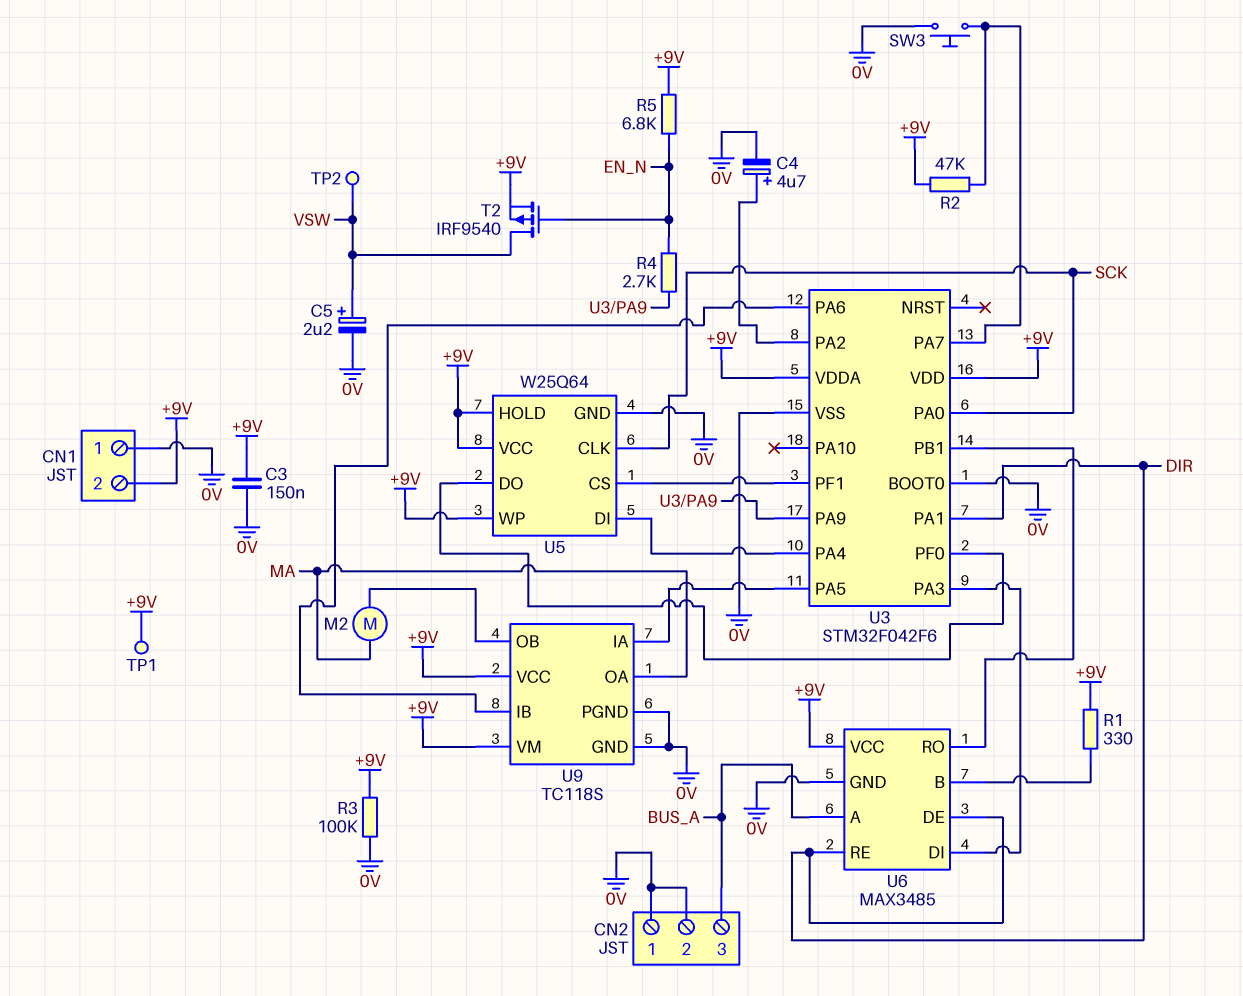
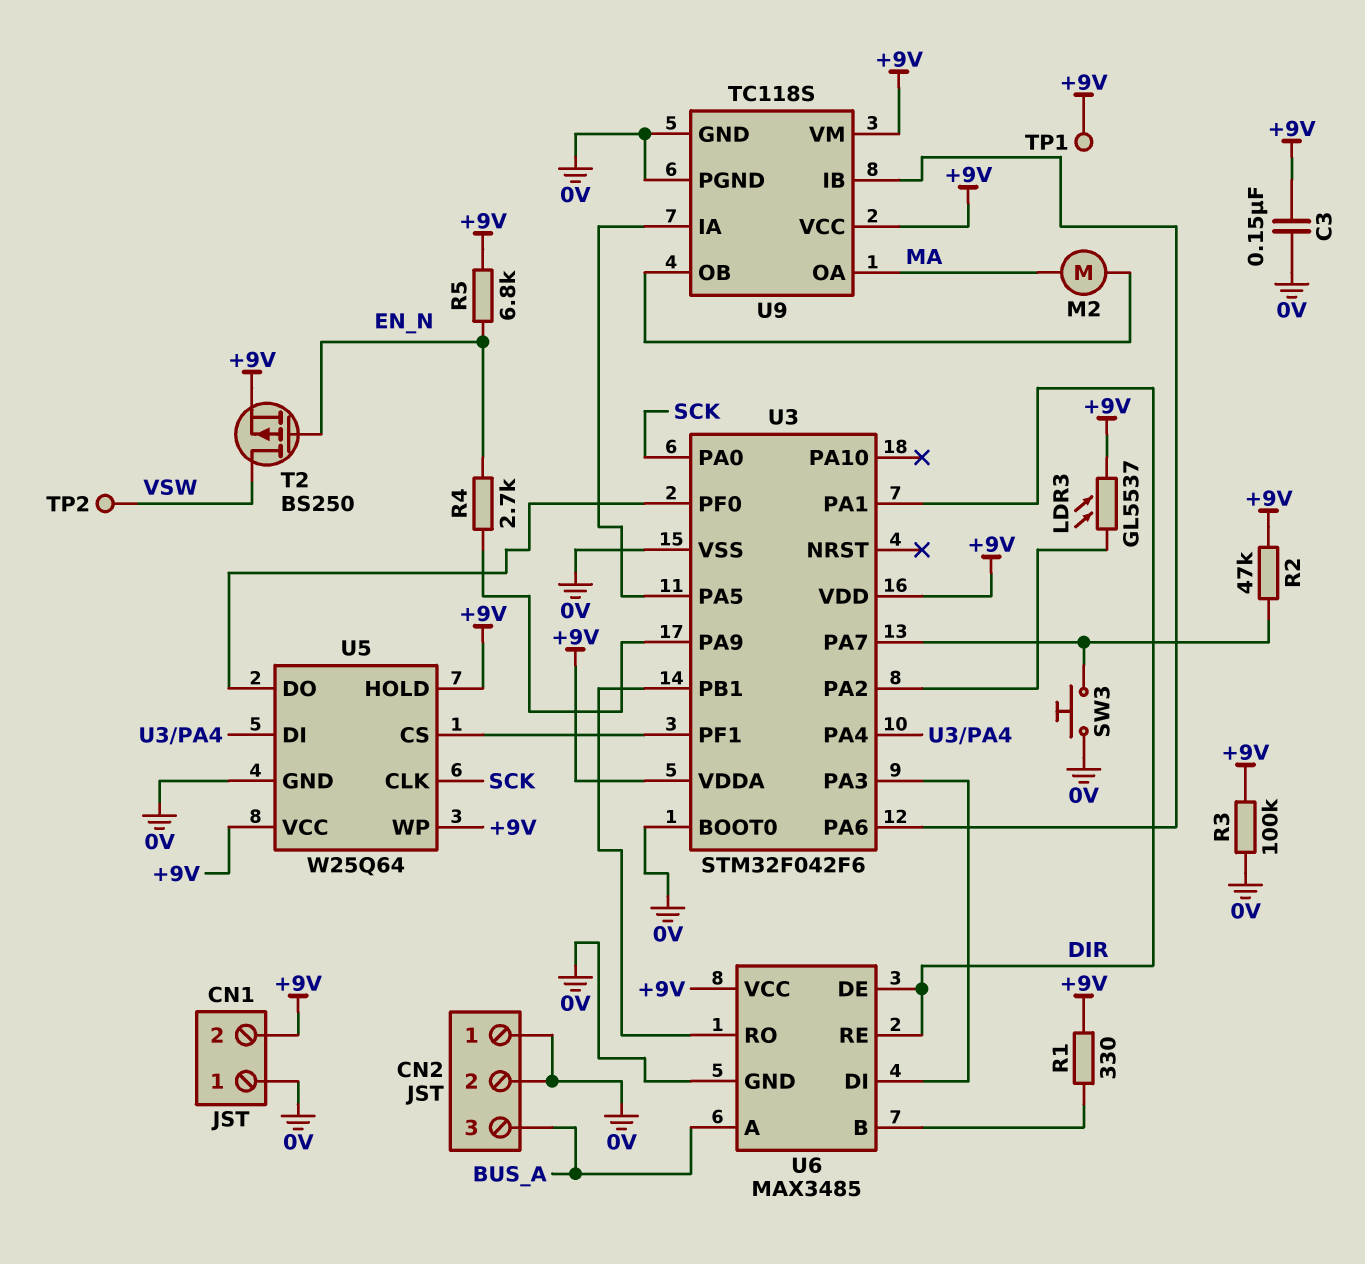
C4: 4.7uF (plus U3/PA2, minus 0V) -> none
C5: 2.2uF (plus VSW, minus 0V) -> none
LDR3: none -> GL5537 (+9V, U3/PA2)
T2: PMOS IRF9540 (G EN_N, D VSW, S +9V) -> PMOS BS250 (G EN_N, D VSW, S +9V)

